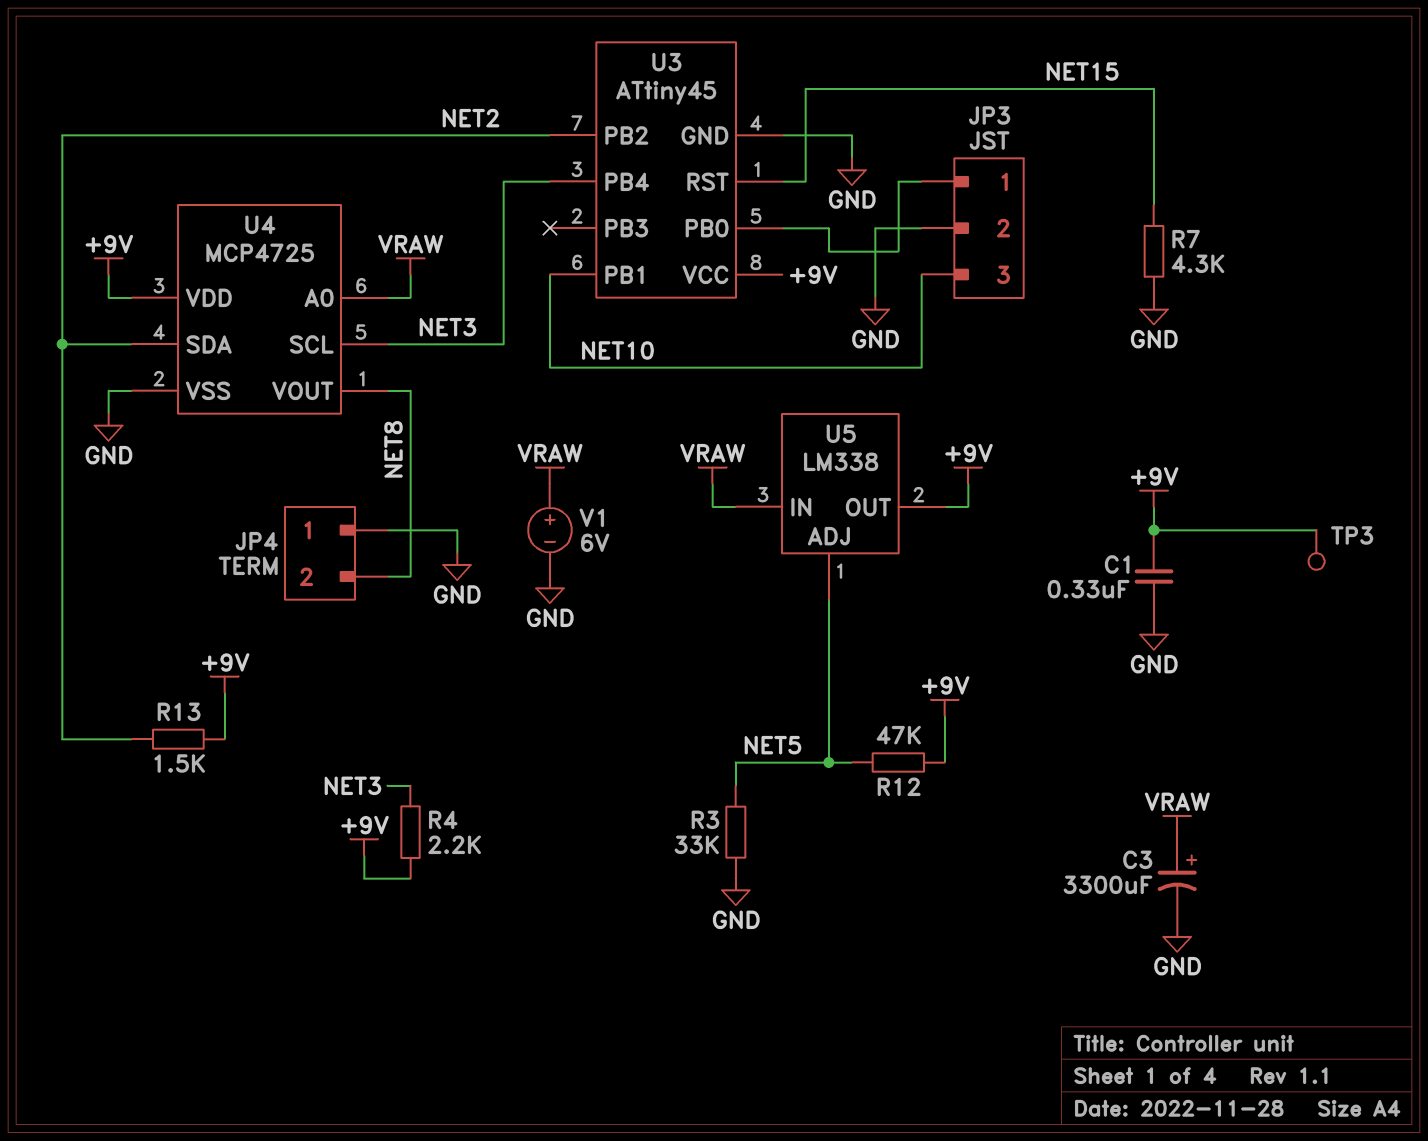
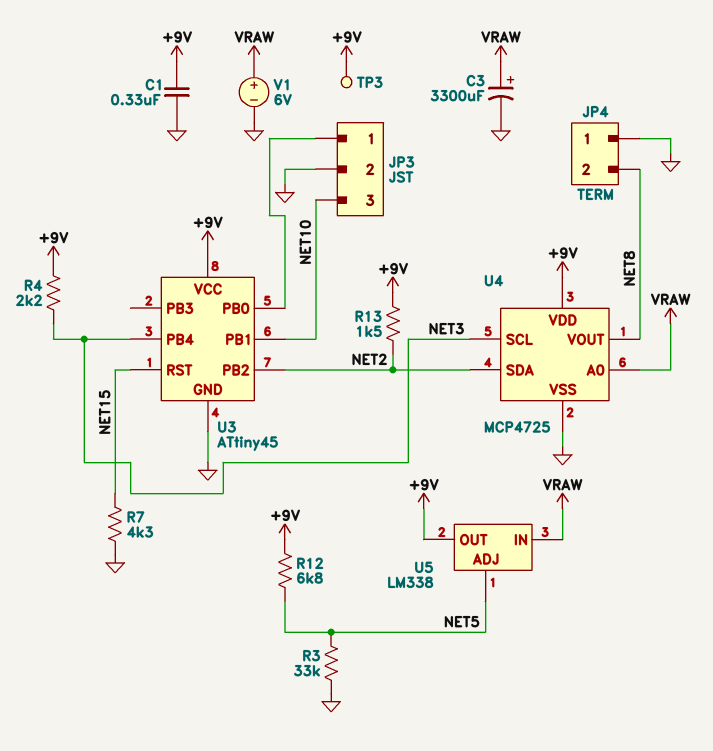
R12: 47k (+9V, NET5) -> 6.8k (+9V, NET5)

